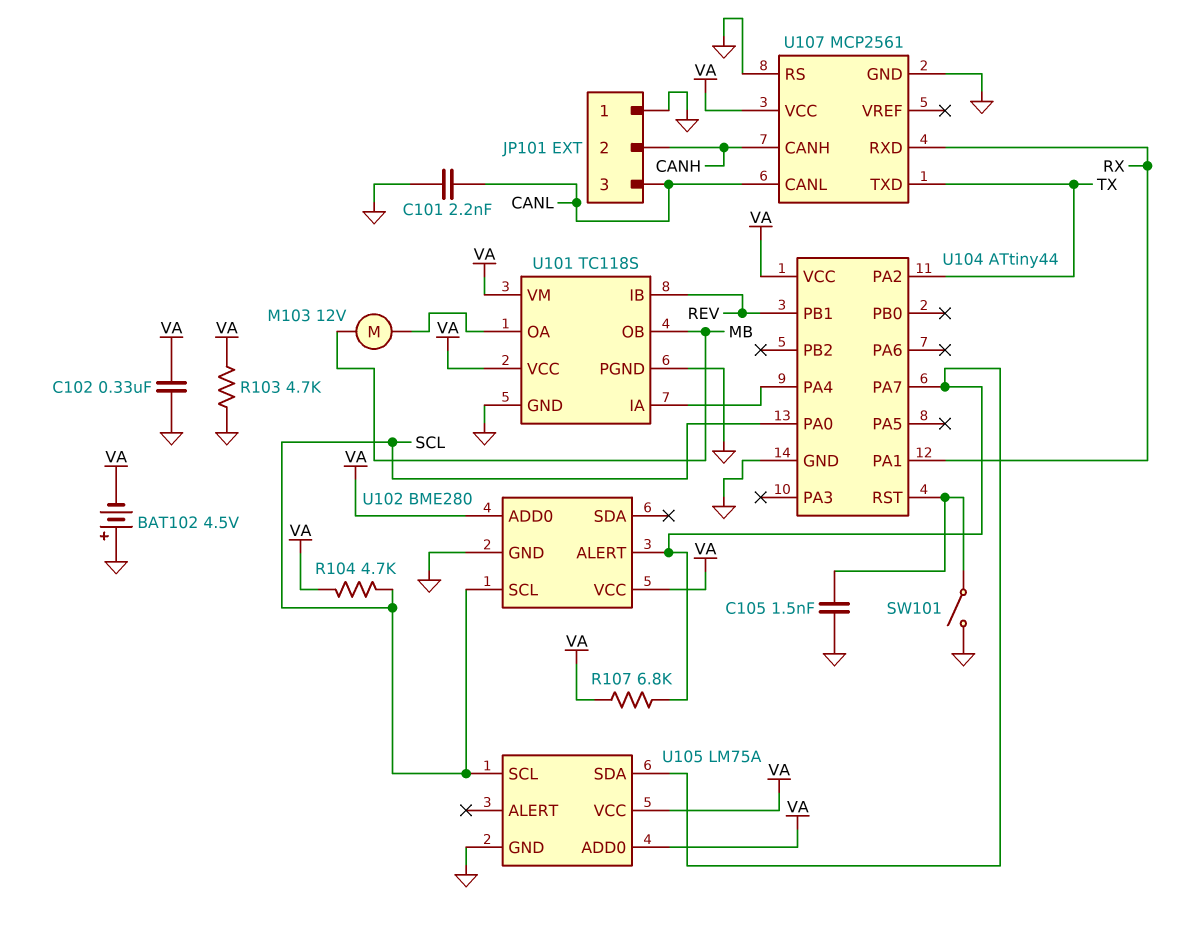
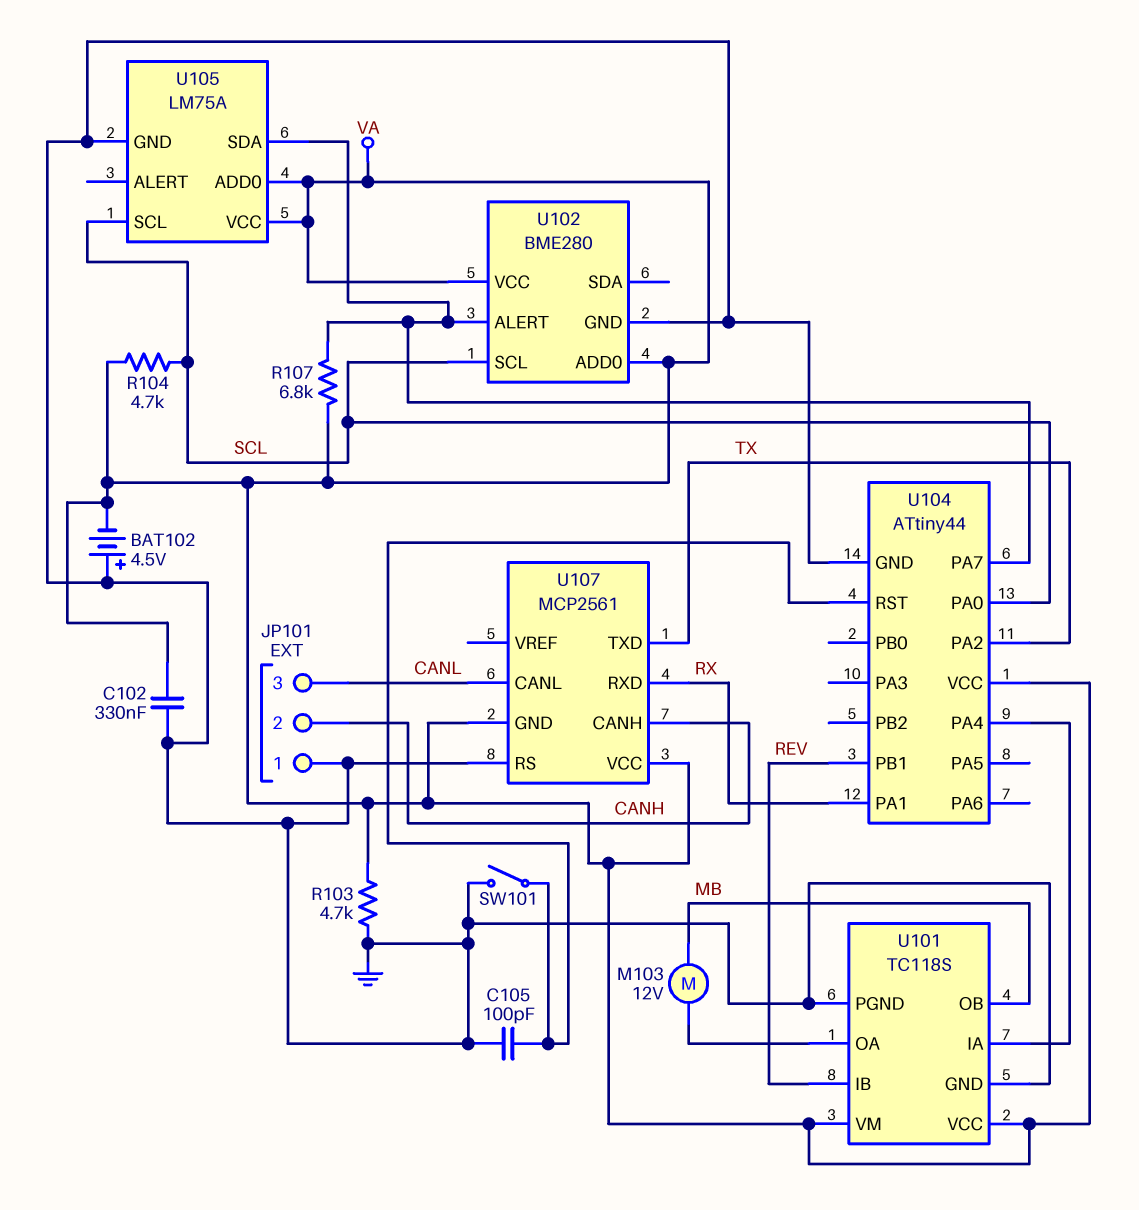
C101: 2.2nF (CANL, GND) -> none
C105: 1.5nF (GND, U104/RST) -> 100pF (GND, U104/RST)
U107 pin GND: GND -> VA

